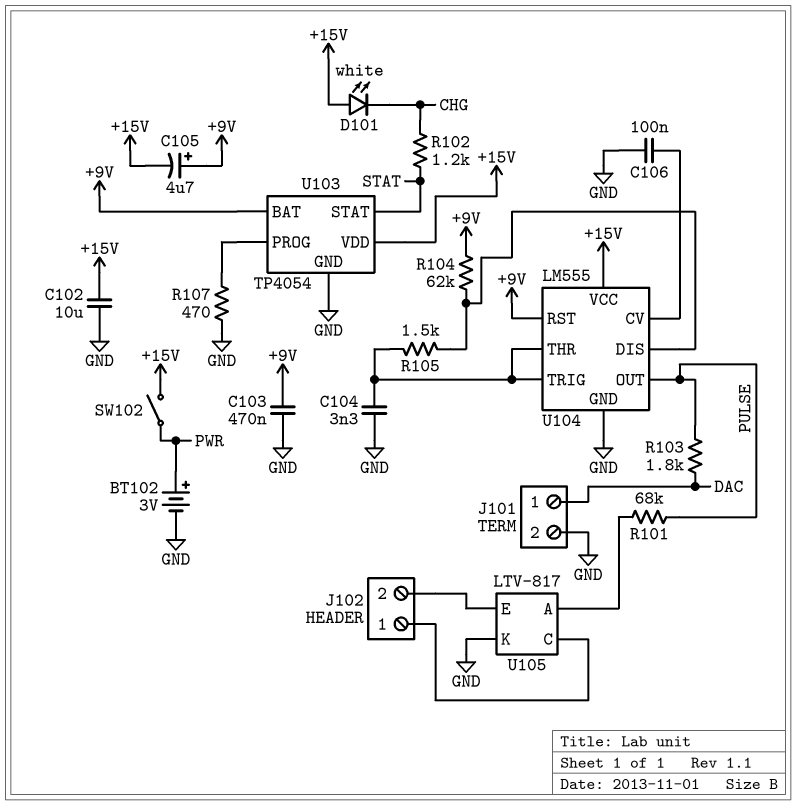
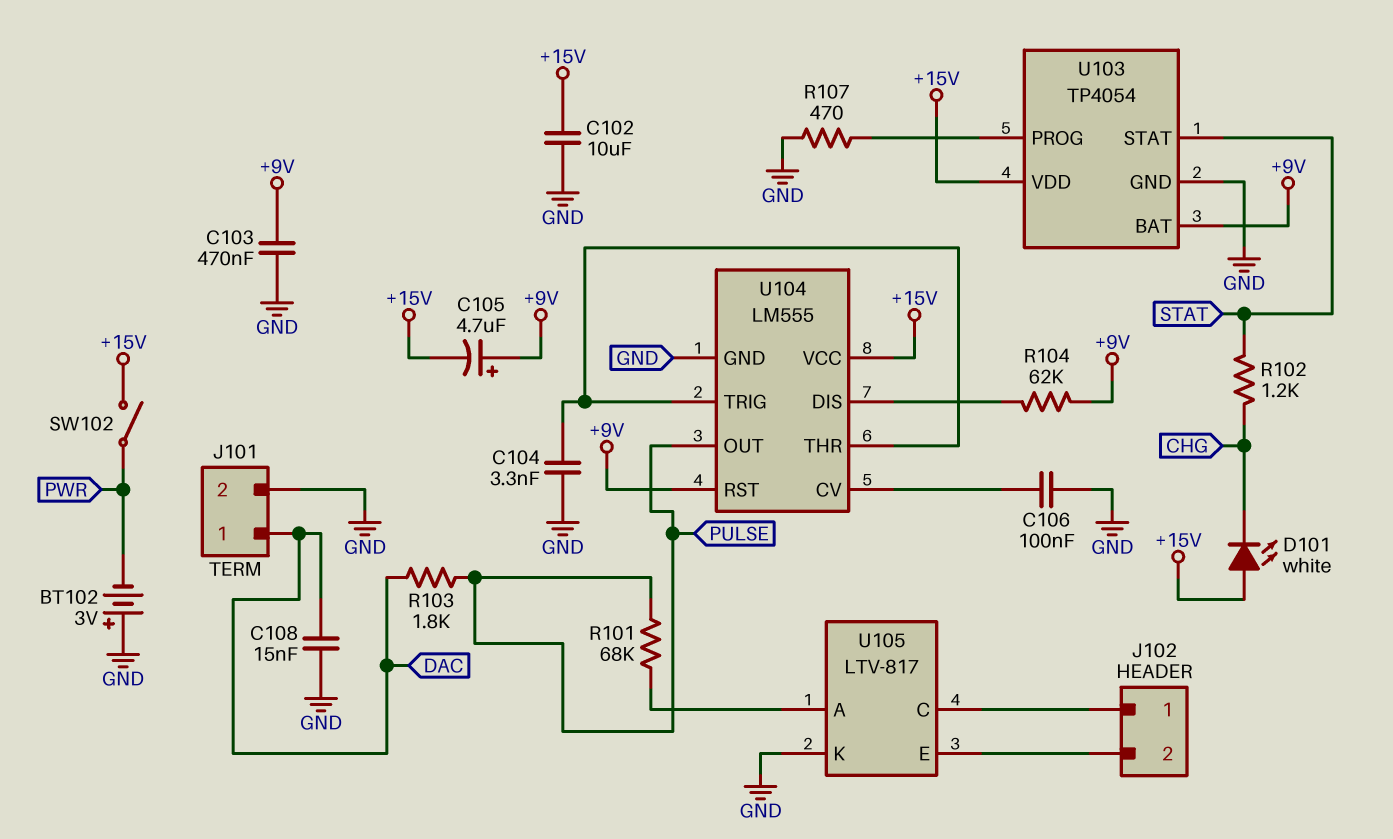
BT102: 3V (plus PWR, minus GND) -> 3V (plus GND, minus PWR)
C108: none -> 15nF (DAC, GND)
R105: 1.5k (U104/DIS, U104/THR) -> none

